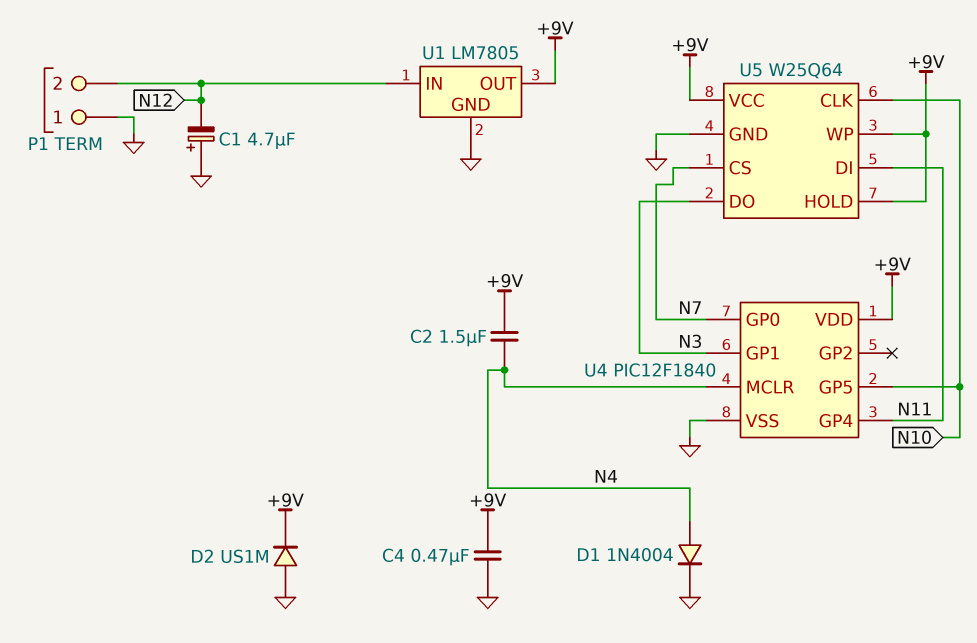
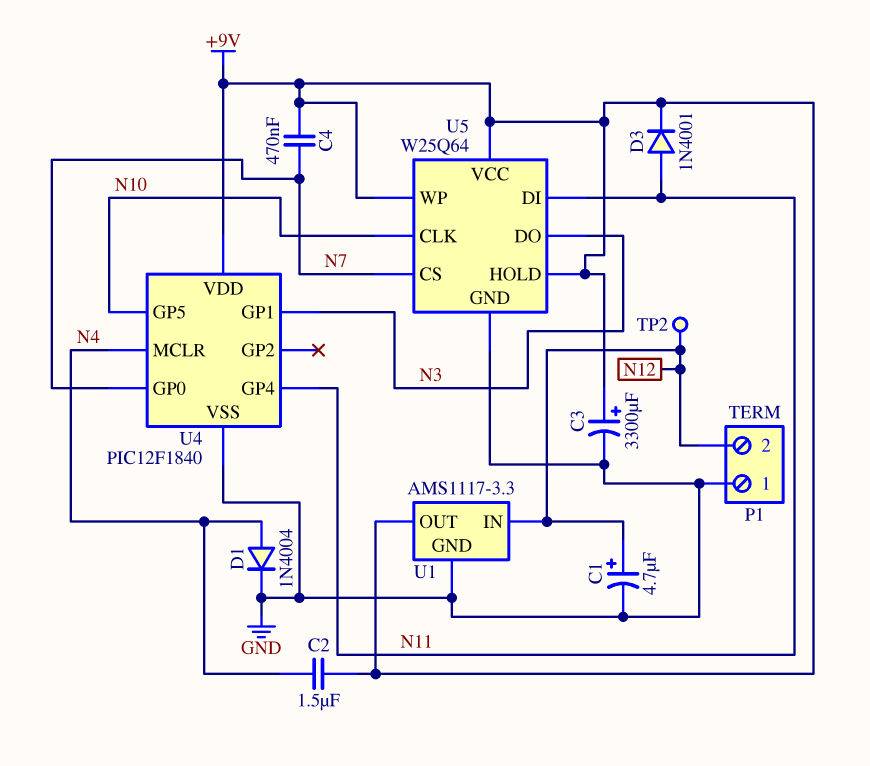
C1: 4.7uF (plus GND, minus N12) -> 4.7uF (plus N12, minus GND)
C3: none -> 3300uF (plus +9V, minus GND)
C4: 470nF (+9V, GND) -> 470nF (+9V, N7)
D2: diode US1M (A GND, K +9V) -> none
D3: none -> diode 1N4001 (A N11, K +9V)
TP2: none -> test point (N12)
U1: LM7805 -> AMS1117-3.3

